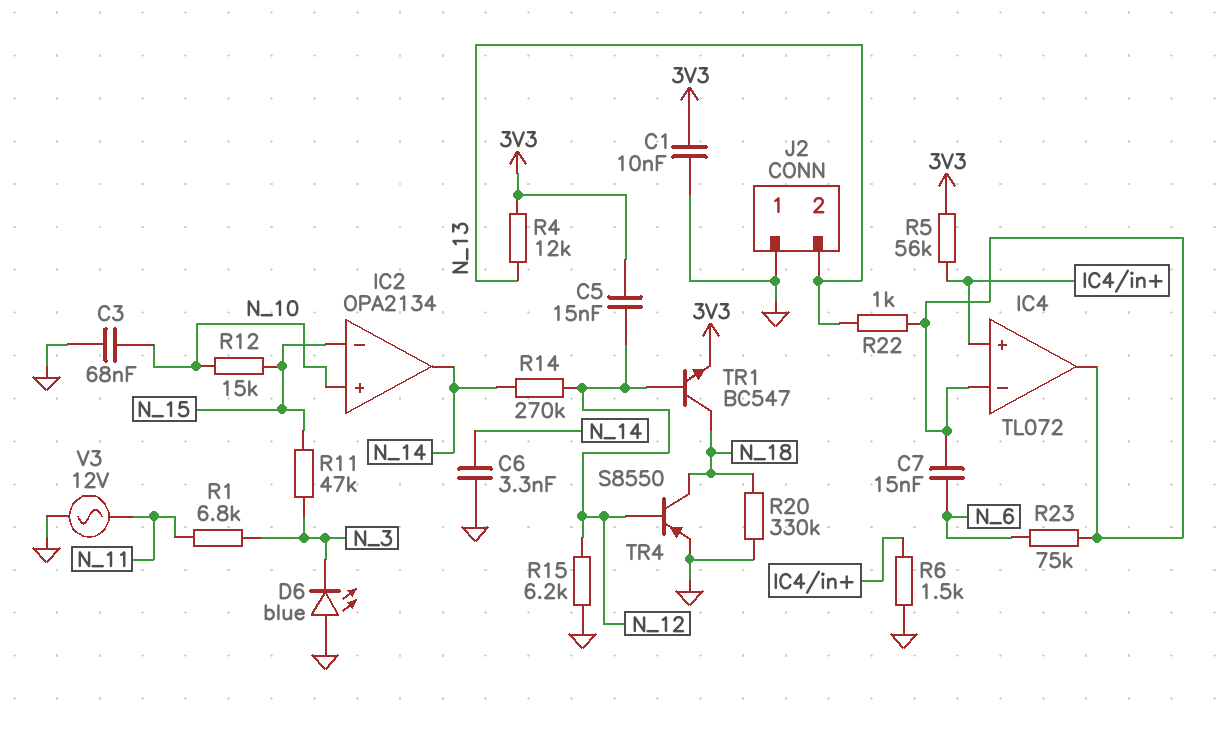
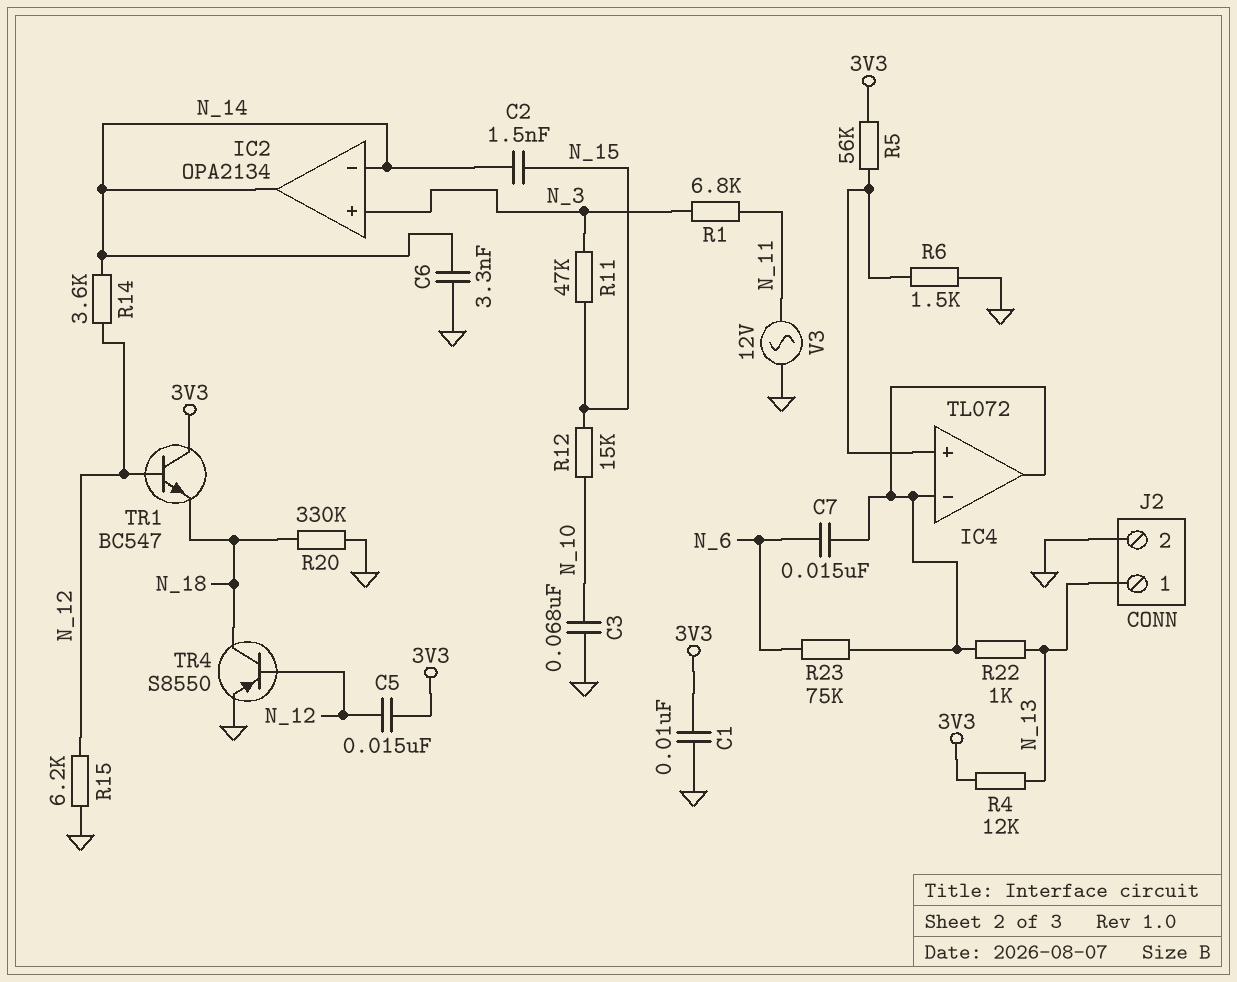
C2: none -> 1.5nF (N_14, N_15)
D6: LED blue (A GND, K N_3) -> none
IC2 pin in+: N_10 -> N_3
IC2 pin in-: N_15 -> N_14
J2 pin 1: GND -> N_13
J2 pin 2: N_13 -> GND
R14: 270k (N_12, N_14) -> 3.6k (N_12, N_14)
TR1: NPN BC547 (B N_12, C N_18, E 3V3) -> NPN BC547 (B N_12, C 3V3, E N_18)

